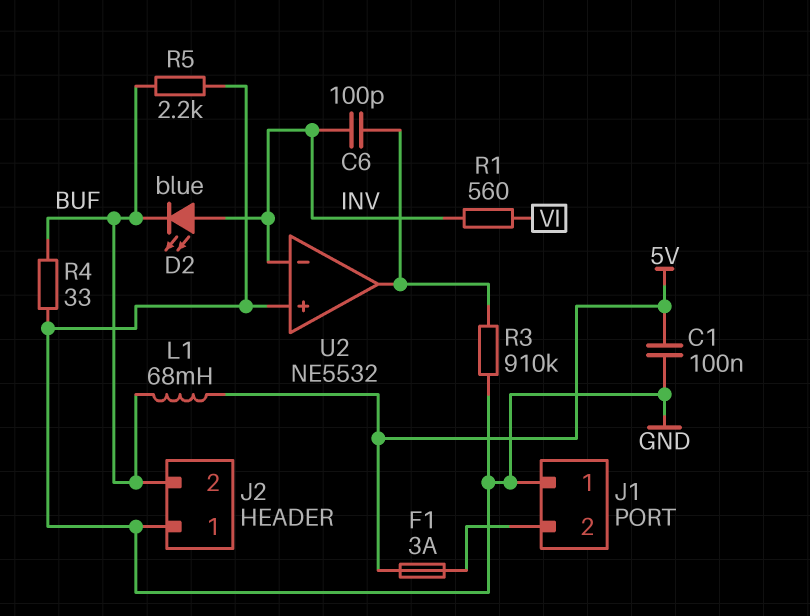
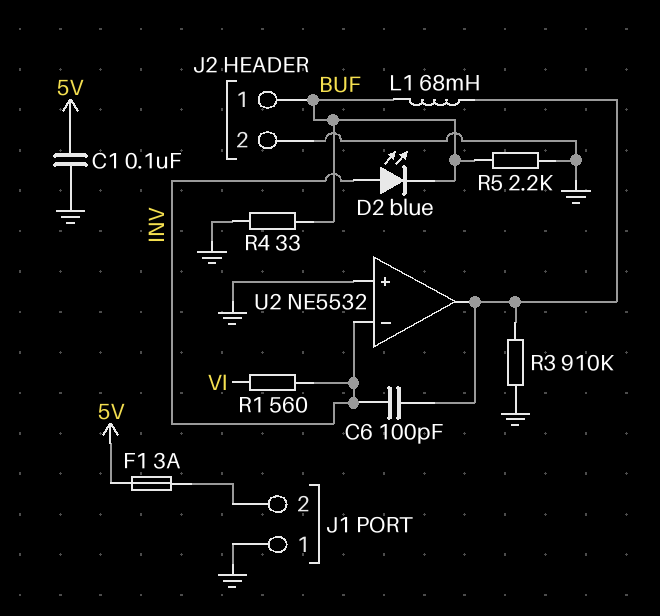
J2 pin 1: GND -> BUF
J2 pin 2: BUF -> GND
L1: 68mH (5V, BUF) -> 68mH (BUF, U2/out)

